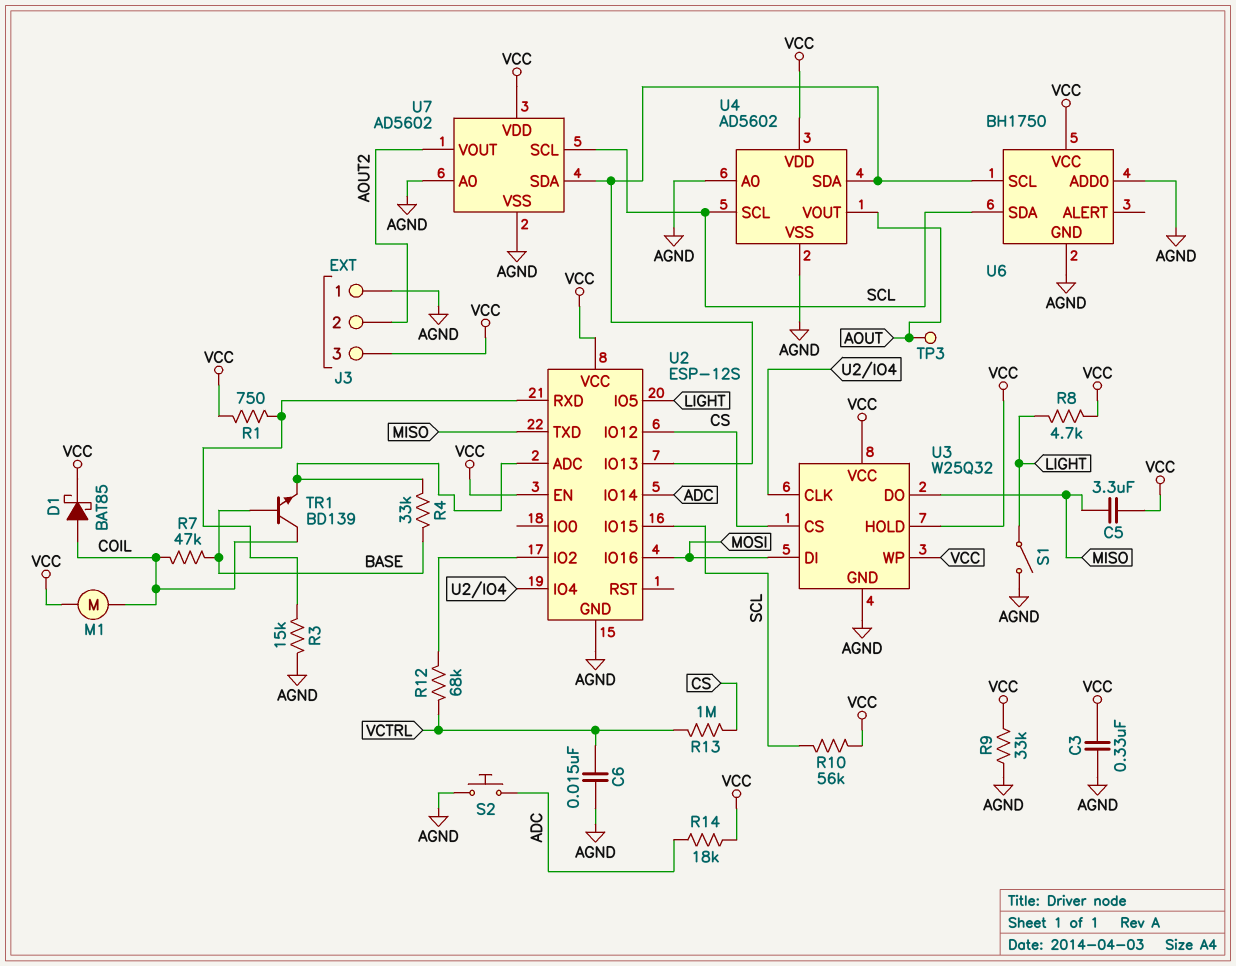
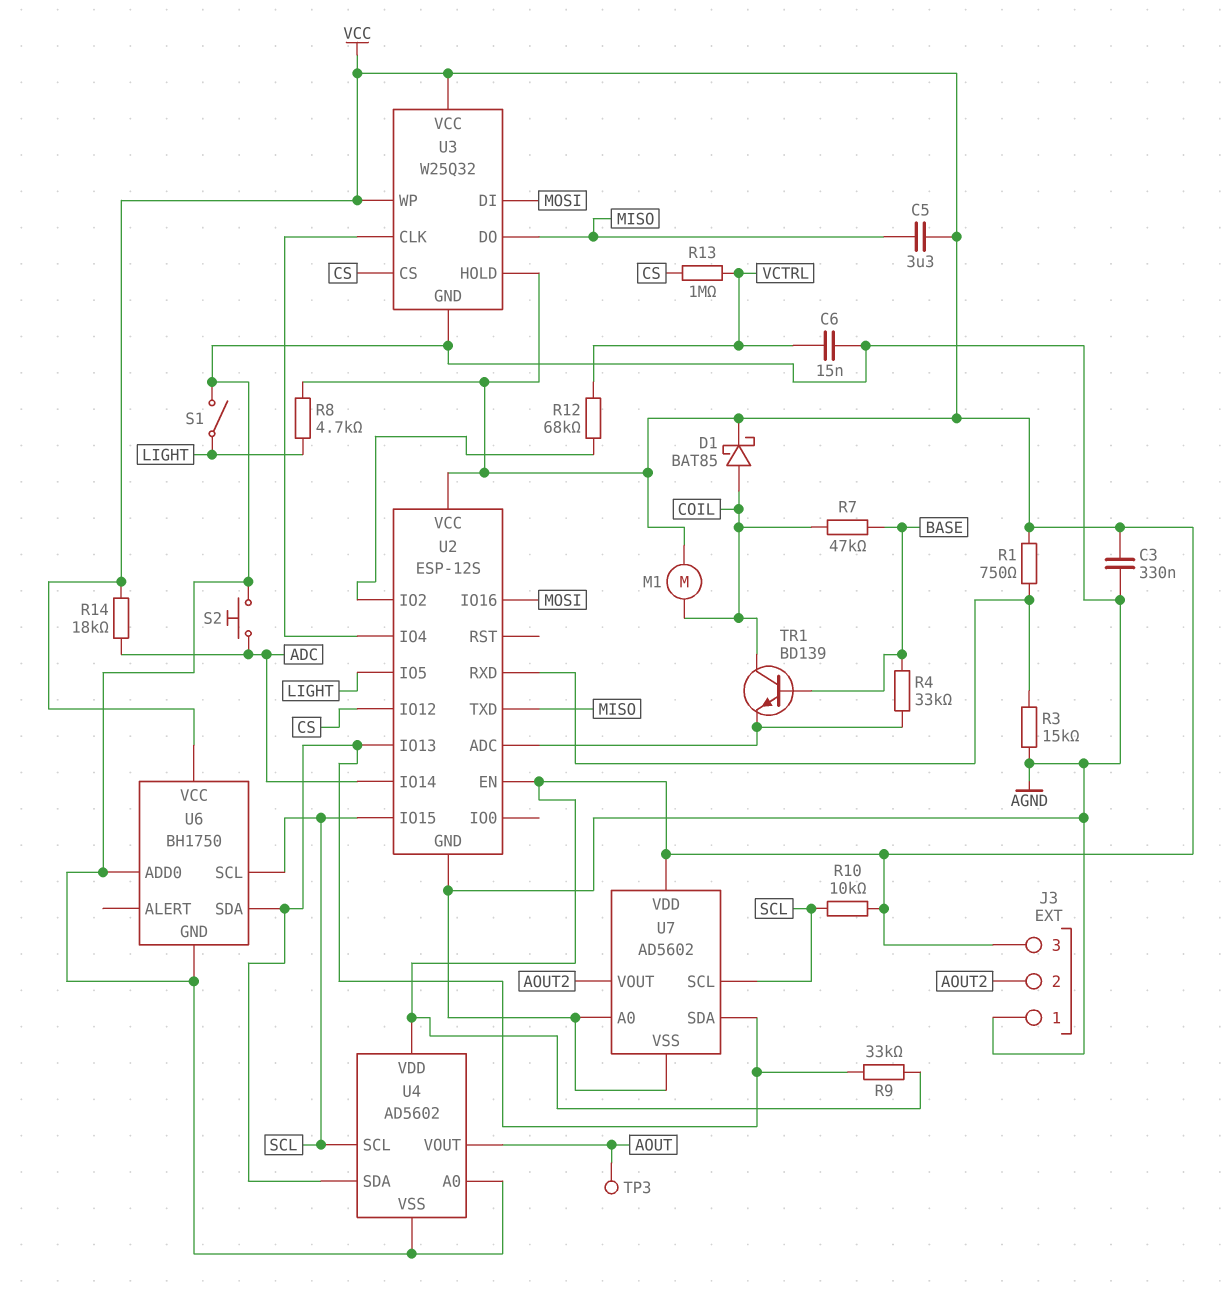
R9: 33k (AGND, VCC) -> 33k (U2/IO13, VCC)
R10: 56k (SCL, VCC) -> 10k (SCL, VCC)
U6 pin SCL: U2/IO13 -> SCL
U6 pin SDA: SCL -> U2/IO13

